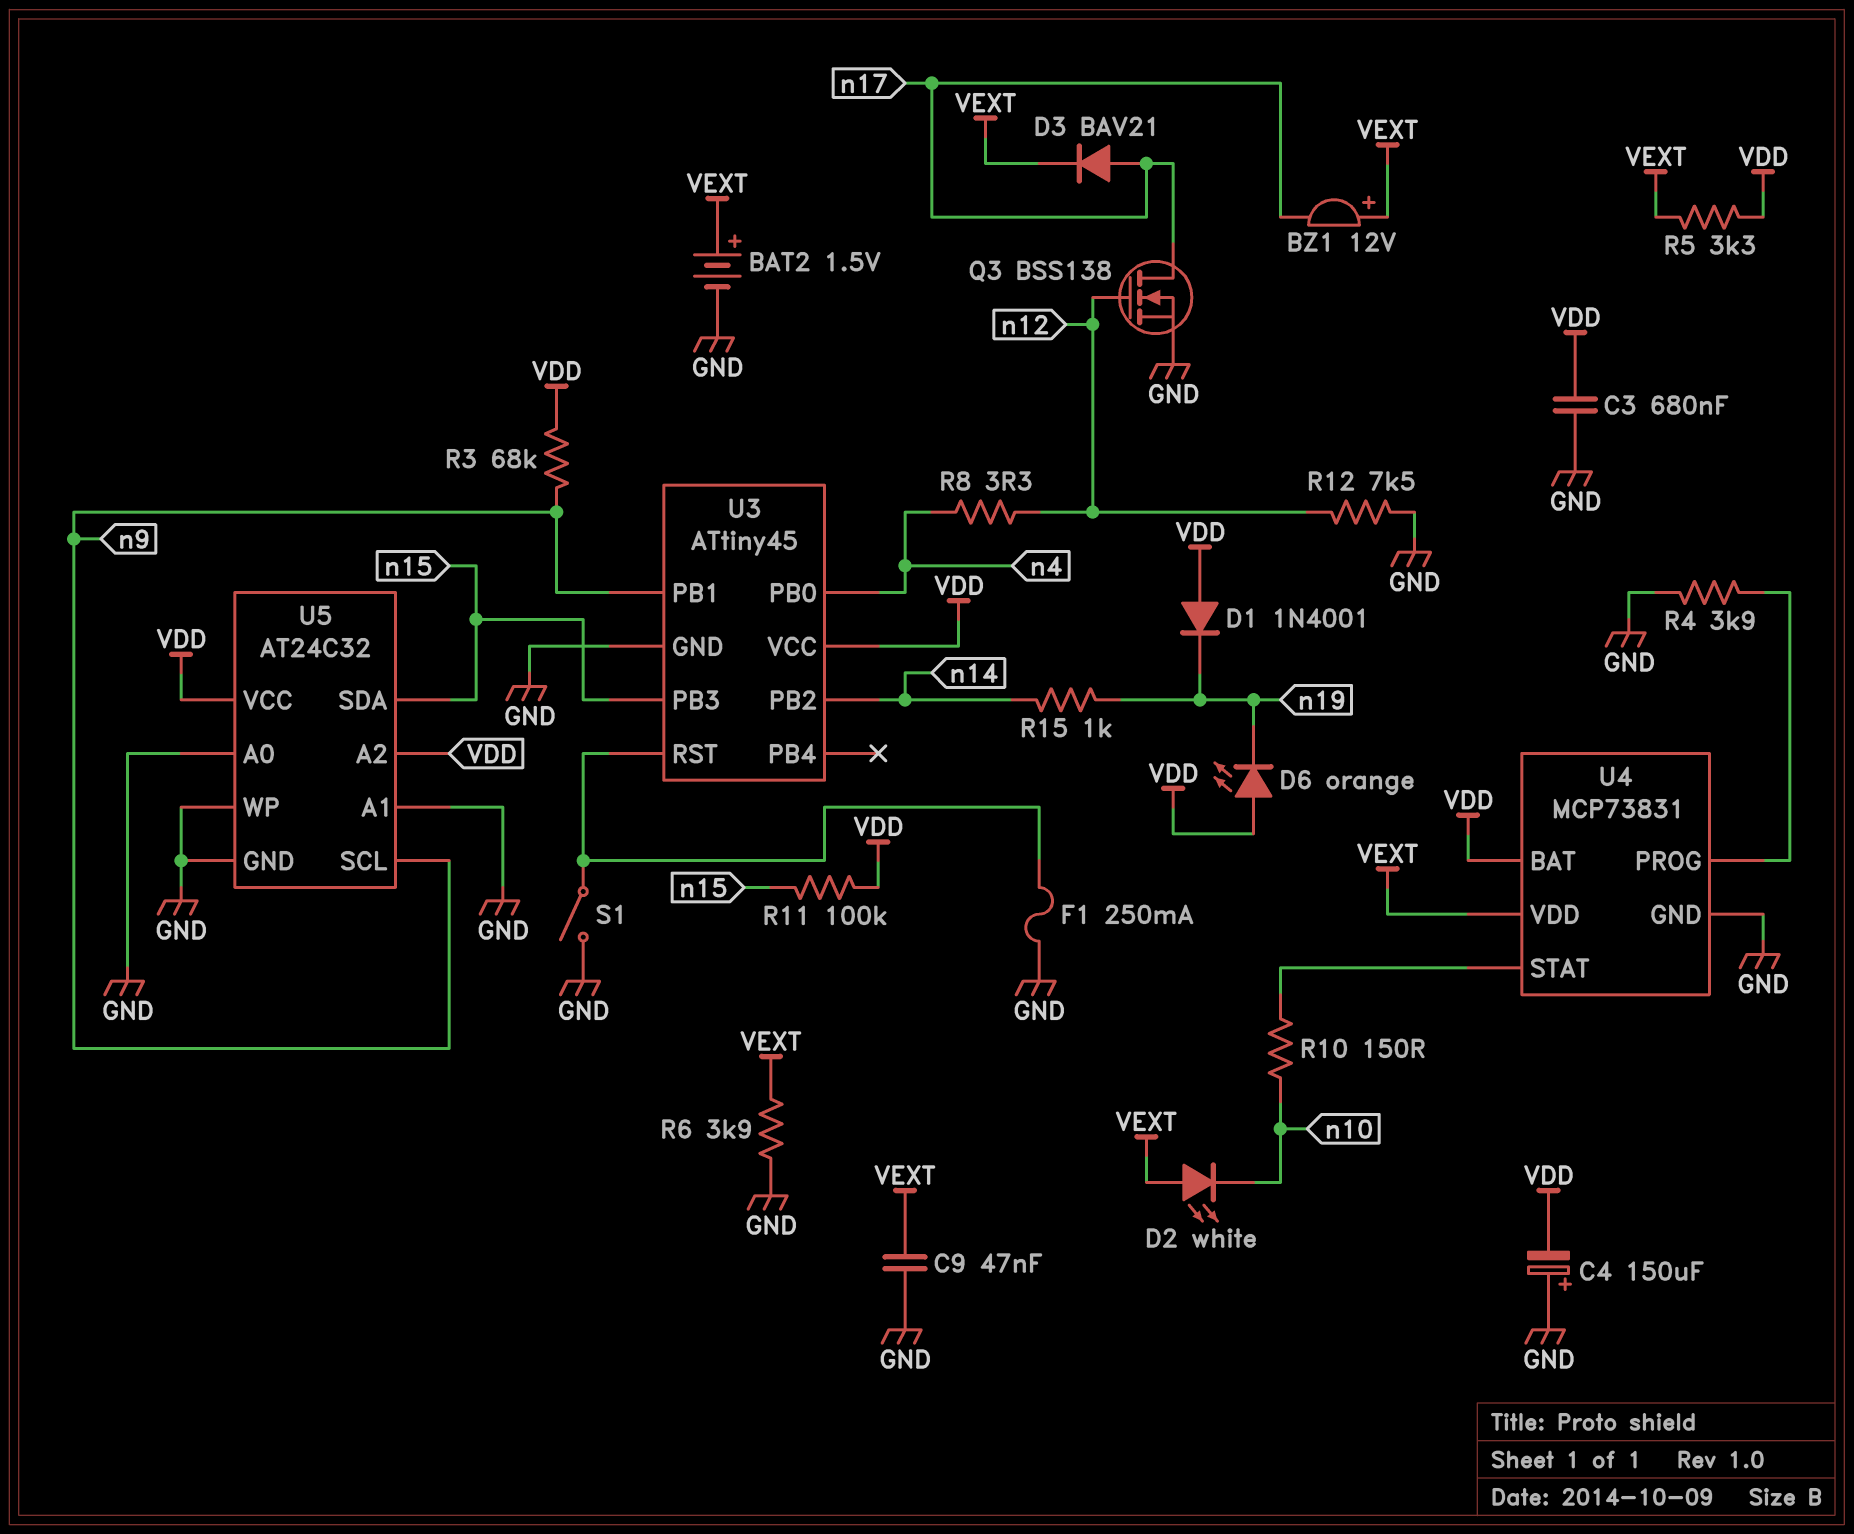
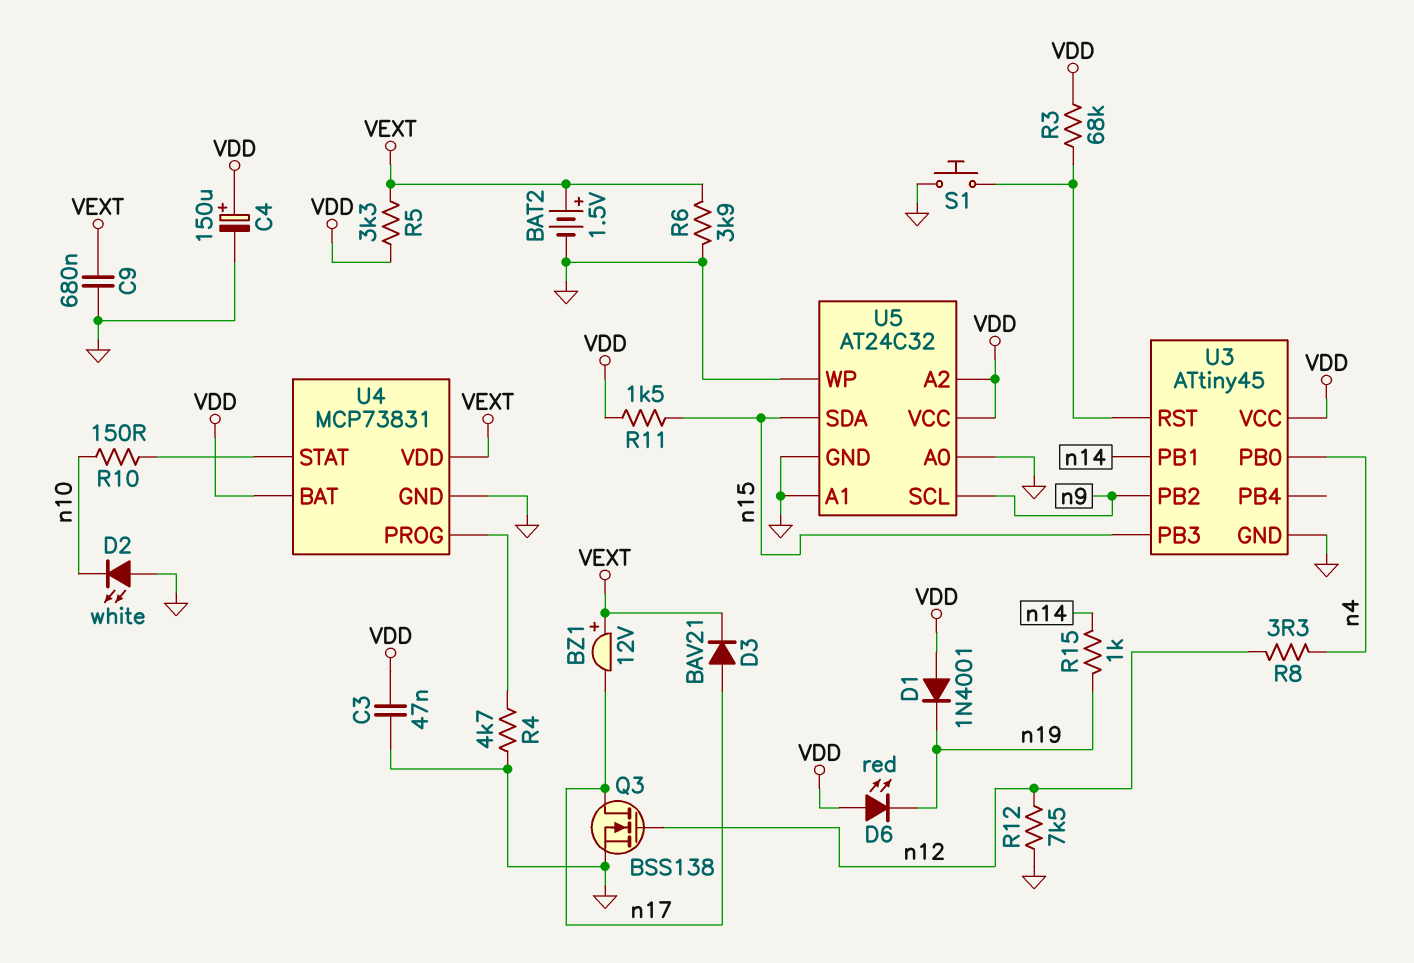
C3: 680nF (GND, VDD) -> 47nF (GND, VDD)
C4: 150uF (plus GND, minus VDD) -> 150uF (plus VDD, minus GND)
C9: 47nF (GND, VEXT) -> 680nF (GND, VEXT)
D2: LED white (A VEXT, K n10) -> LED white (A GND, K n10)
D6: LED orange (A VDD, K n19) -> LED red (A VDD, K n19)
F1: 250mA (GND, U3/RST) -> none
R3: 68k (VDD, n9) -> 68k (U3/RST, VDD)
R4: 3.9k (GND, U4/PROG) -> 4.7k (GND, U4/PROG)
R11: 100k (VDD, n15) -> 1.5k (VDD, n15)
S1: switch (GND, U3/RST) -> button (GND, U3/RST)
U3 pin PB1: n9 -> n14
U3 pin PB2: n14 -> n9

